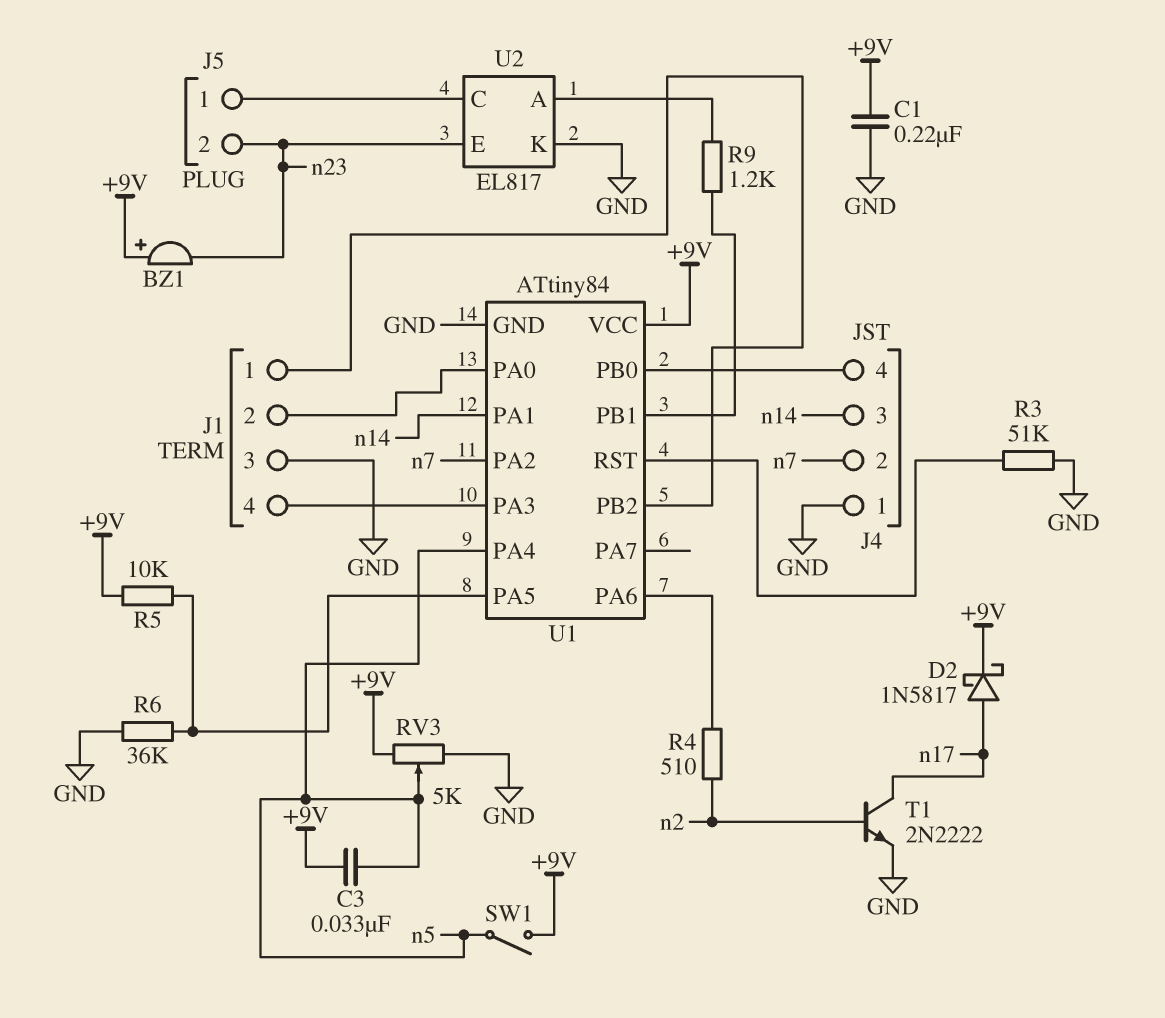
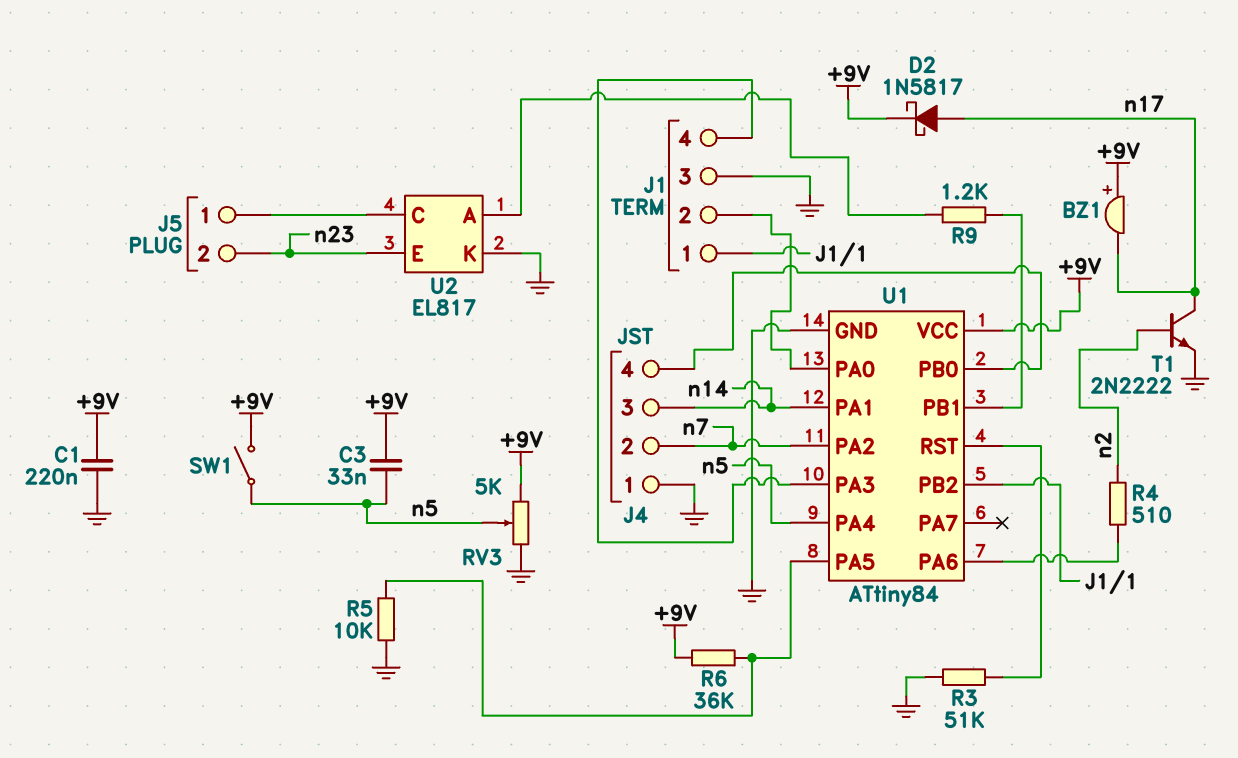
BZ1: buzzer (plus +9V, minus n23) -> buzzer (plus +9V, minus n17)
R5: 10k (+9V, U1/PA5) -> 10k (GND, U1/PA5)
R6: 36k (GND, U1/PA5) -> 36k (+9V, U1/PA5)

